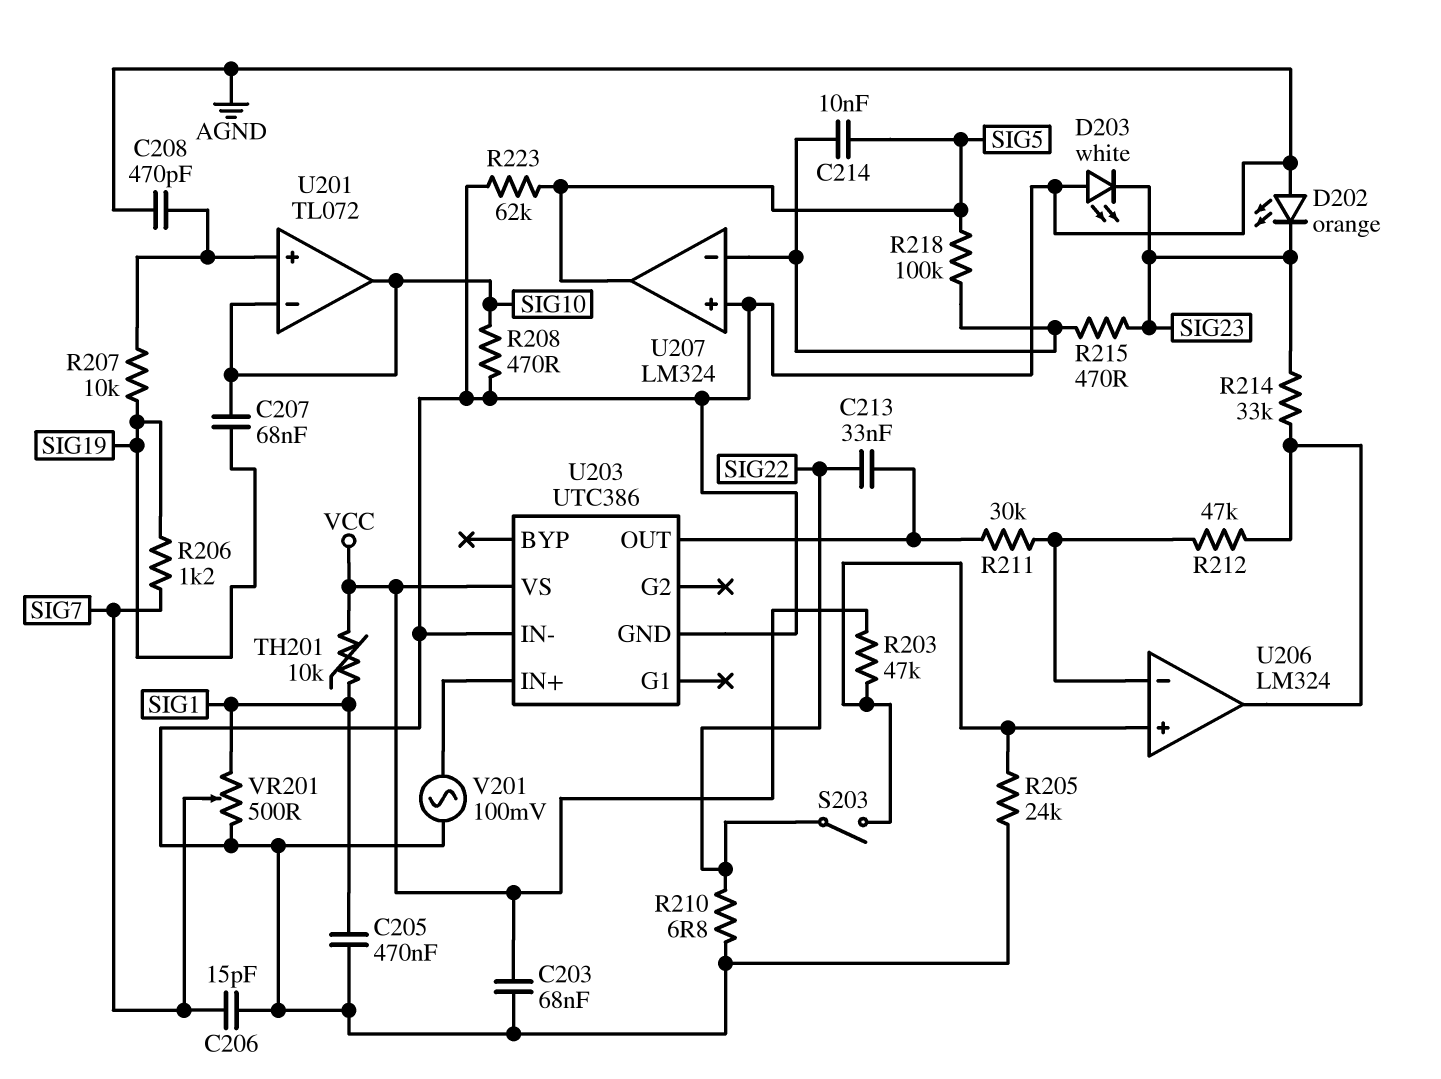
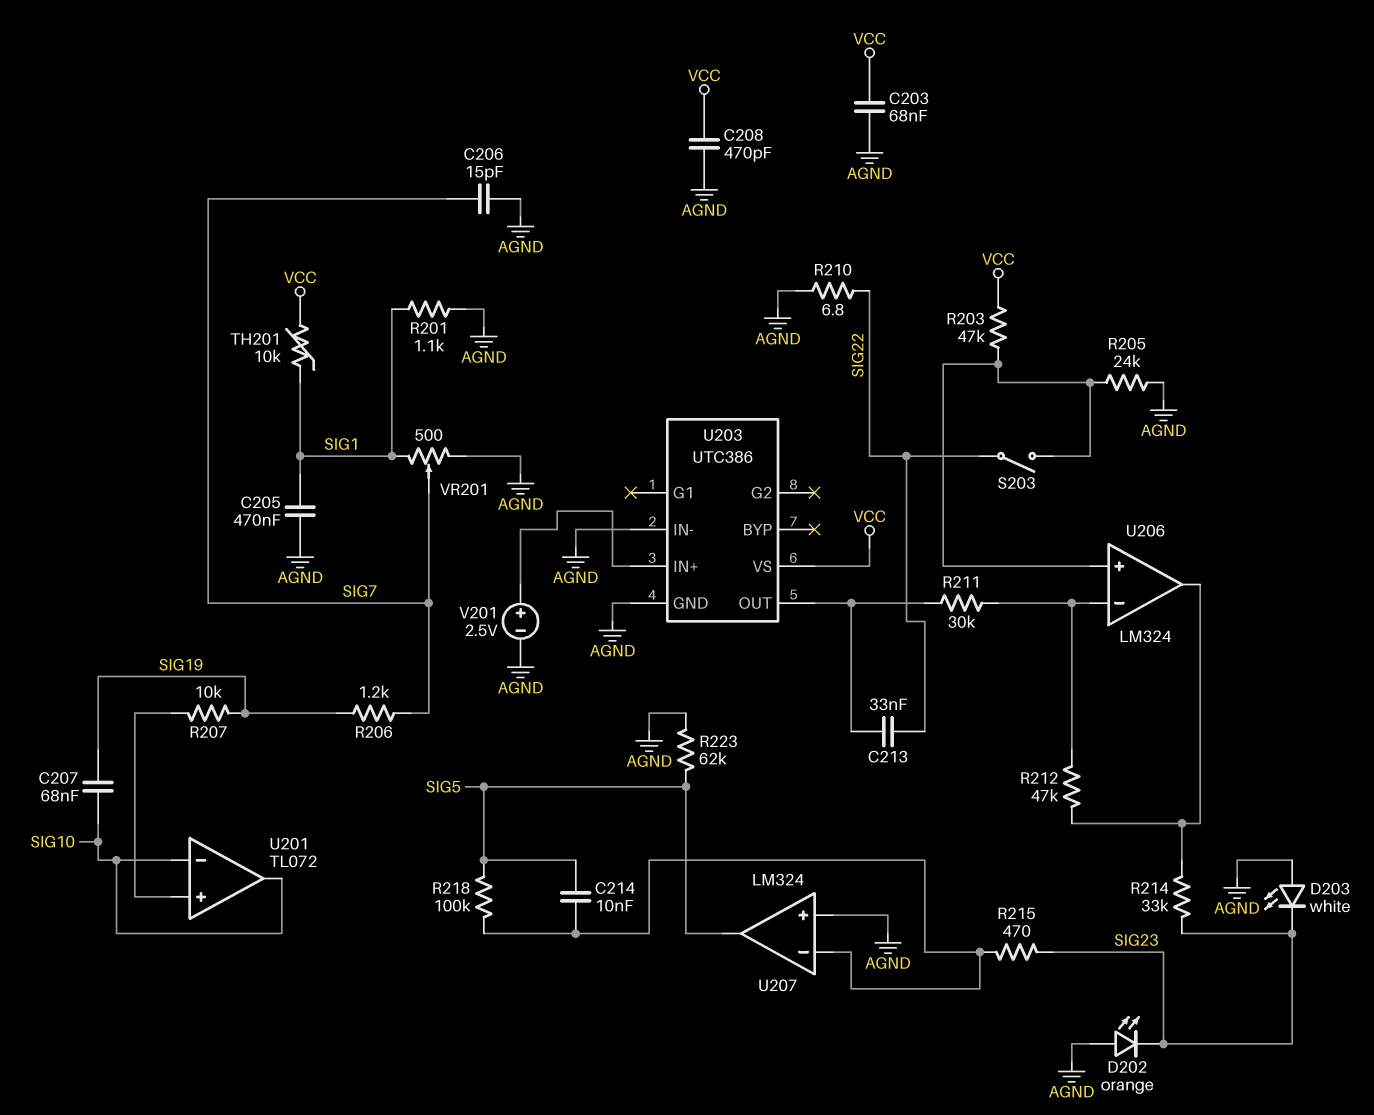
C208: 470pF (AGND, U201/in+) -> 470pF (AGND, VCC)
R201: none -> 1.1k (AGND, SIG1)
R208: 470 (AGND, SIG10) -> none
V201: AC 100mV (AGND, U203/IN+) -> 2.5V (plus U203/IN+, minus AGND)

